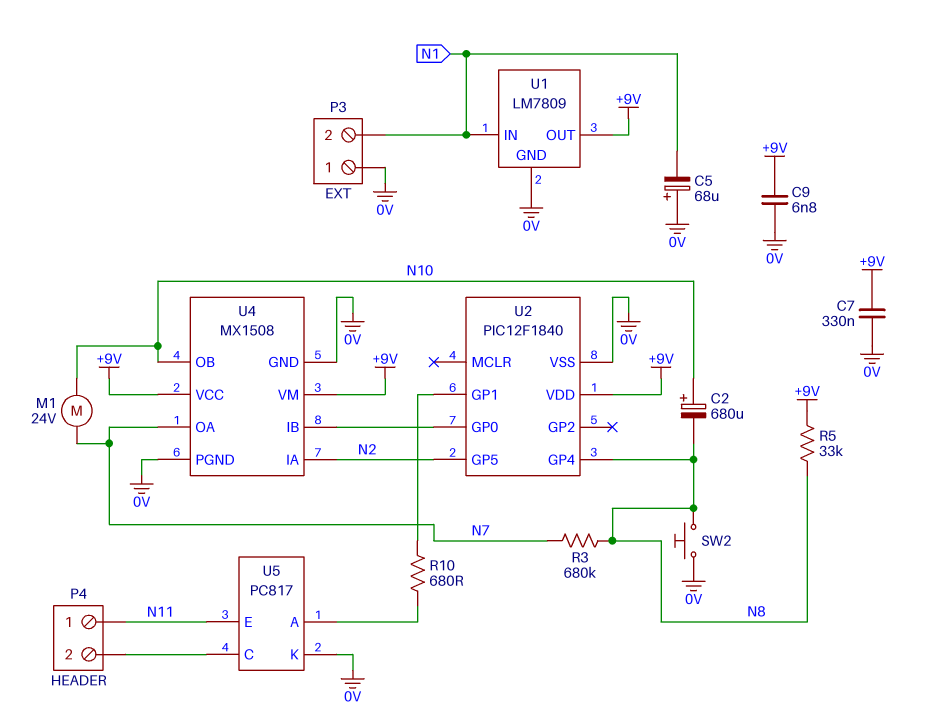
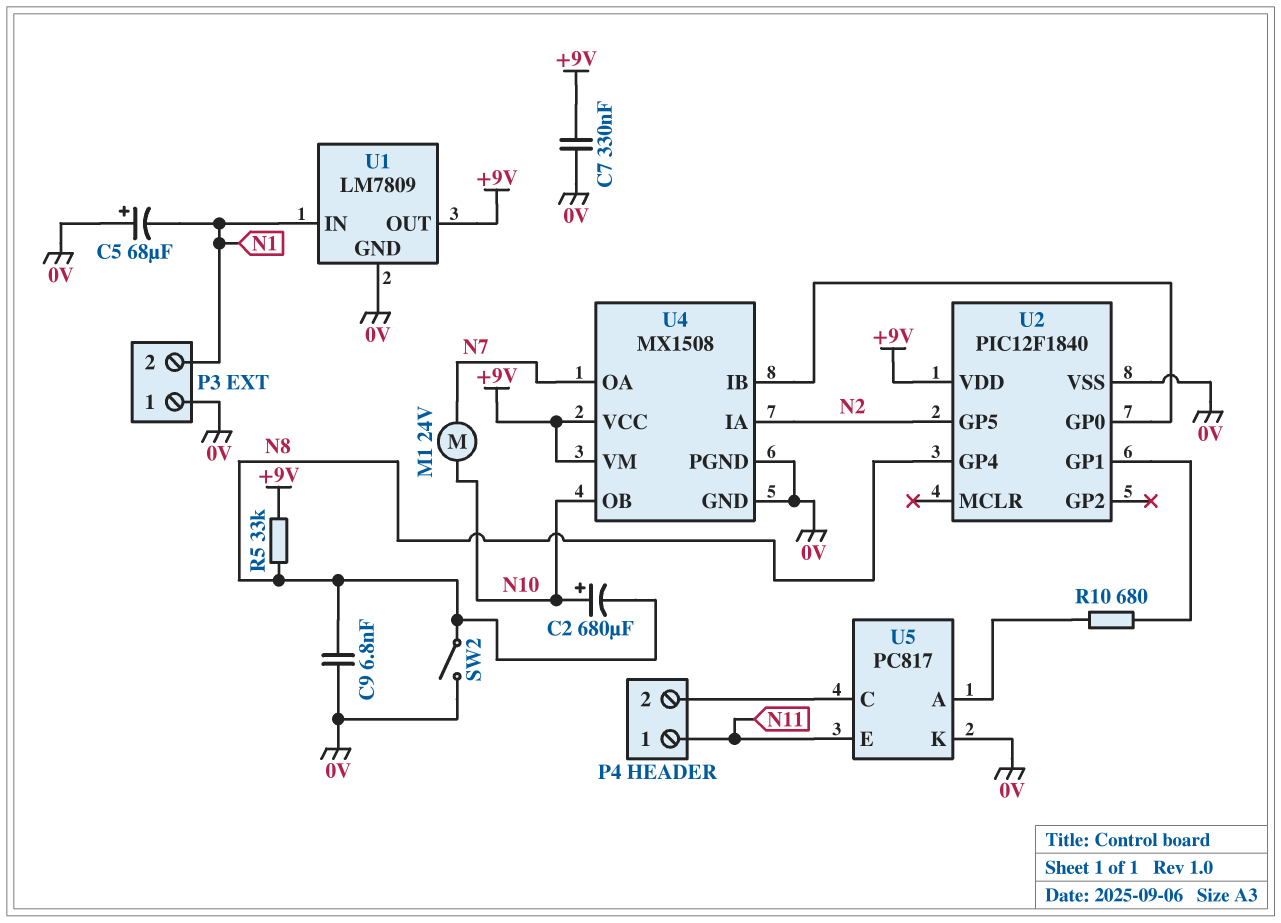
C9: 6.8nF (+9V, 0V) -> 6.8nF (0V, N8)
R3: 680k (N7, N8) -> none
SW2: button (0V, N8) -> switch (0V, N8)

